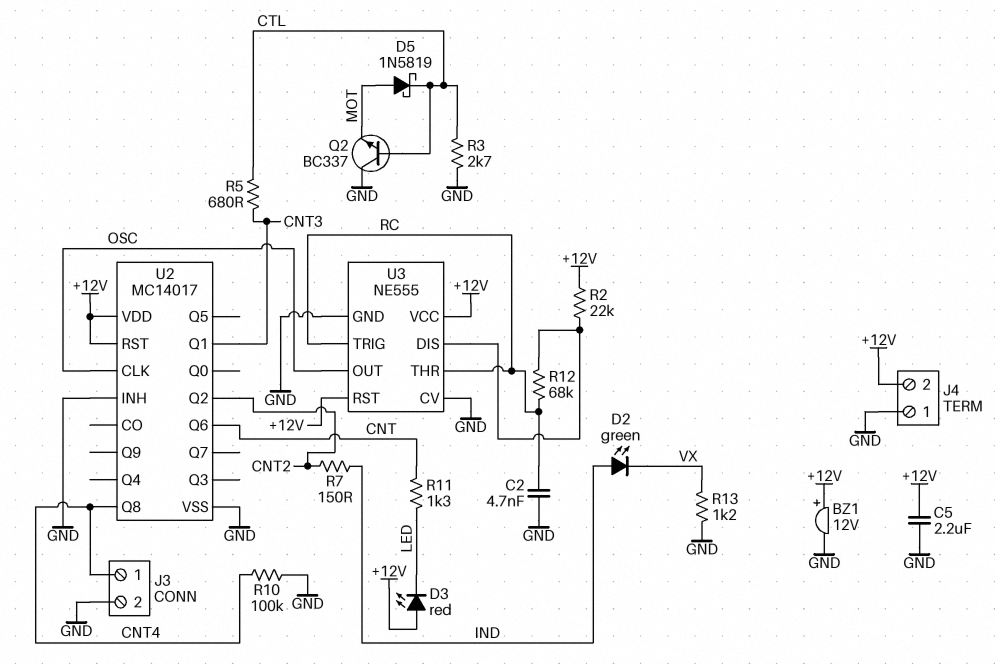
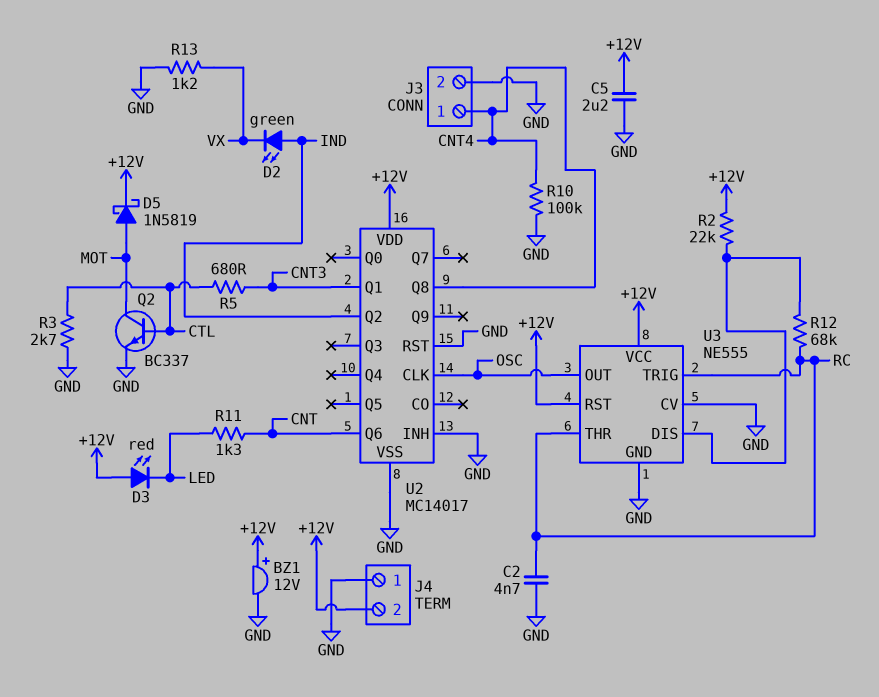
D5: schottky 1N5819 (A MOT, K CTL) -> schottky 1N5819 (A MOT, K +12V)
Q2: NPN BC337 (B CTL, C GND, E MOT) -> NPN BC337 (B CTL, C MOT, E GND)
R7: 150 (CNT2, IND) -> none
U2 pin Q2: CNT2 -> IND
U2 pin RST: +12V -> GND

